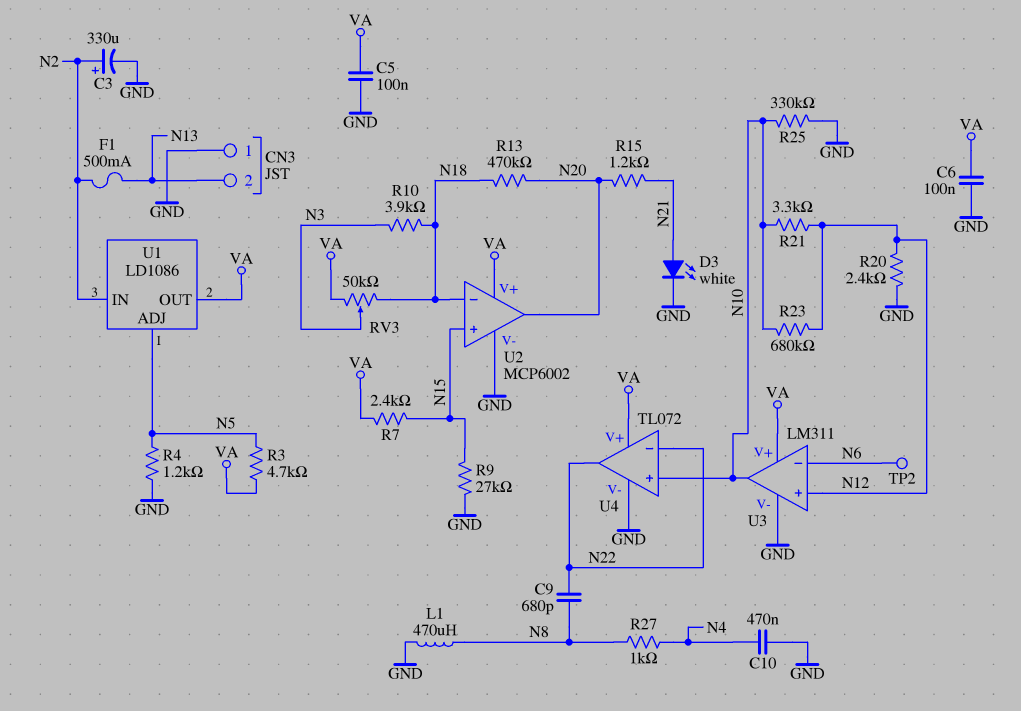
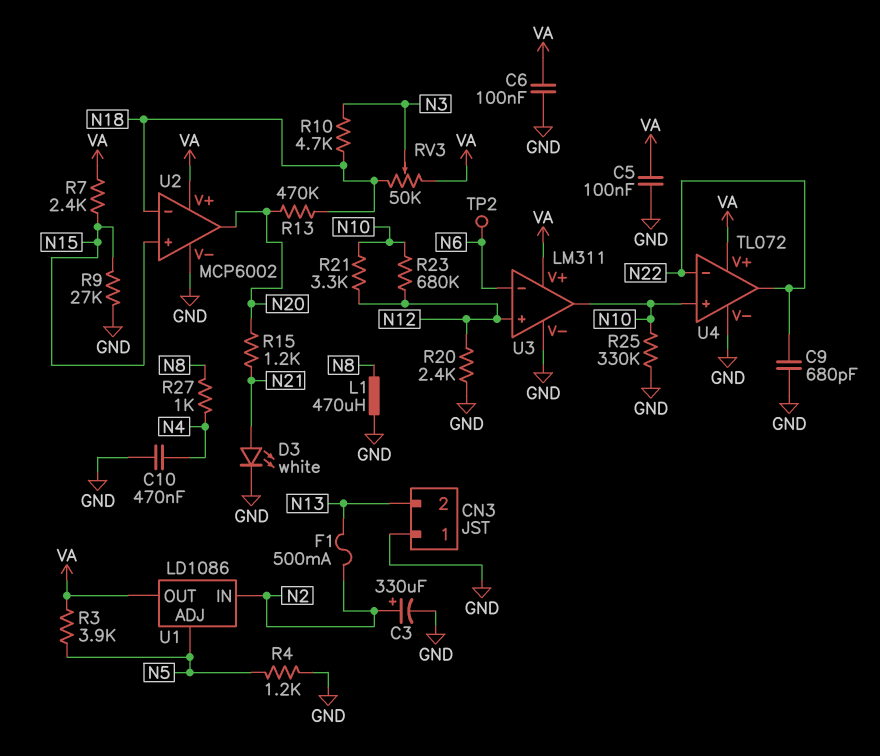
C9: 680pF (N8, N22) -> 680pF (GND, N22)
R3: 4.7k (N5, VA) -> 3.9k (N5, VA)
R10: 3.9k (N3, N18) -> 4.7k (N3, N18)

